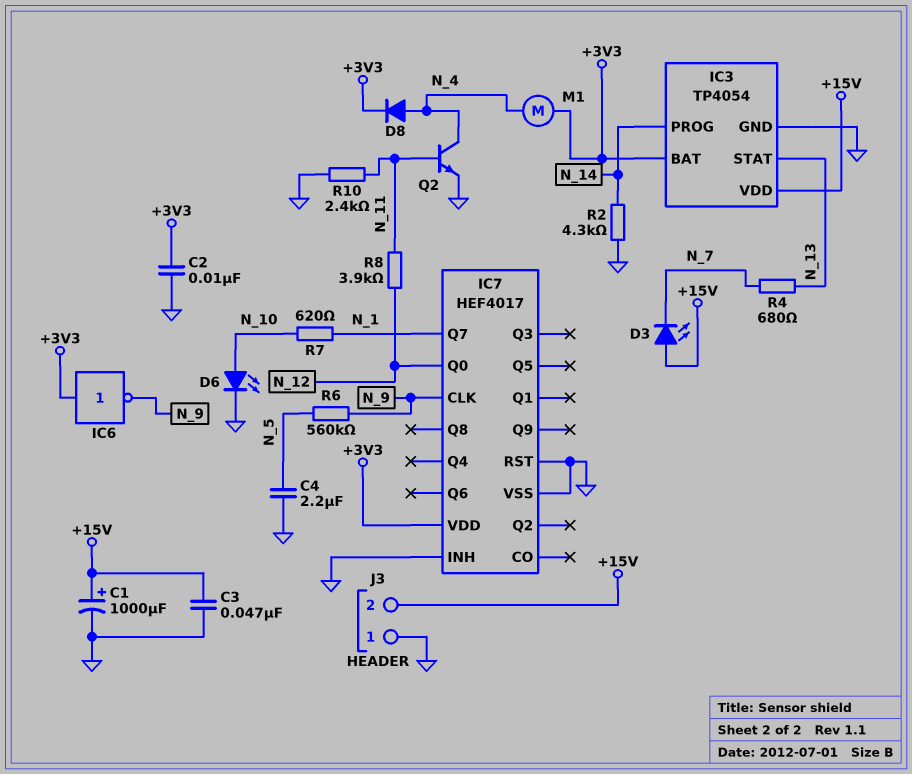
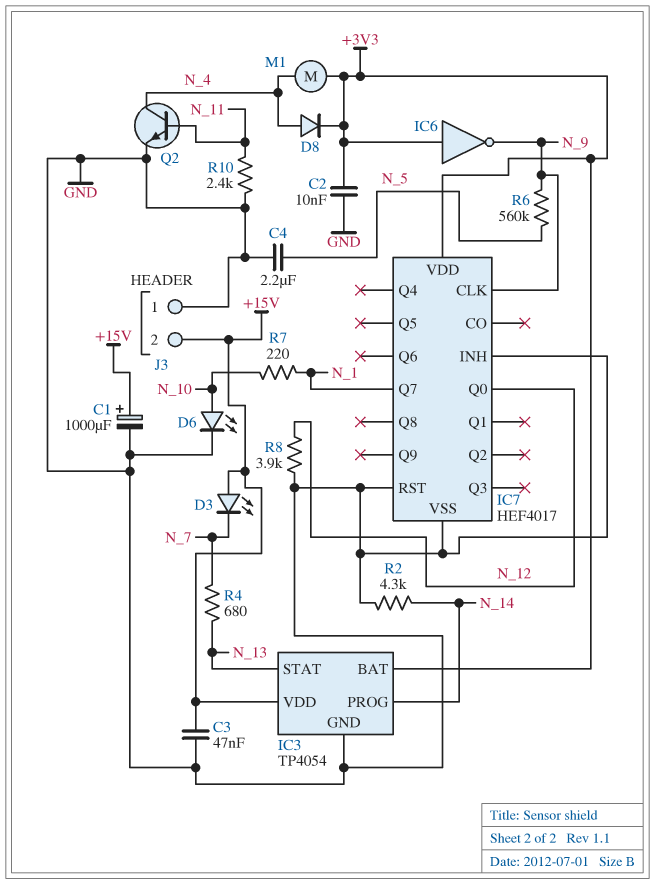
R7: 620 (N_1, N_10) -> 220 (N_1, N_10)
R8: 3.9k (N_11, N_12) -> 3.9k (GND, N_12)

